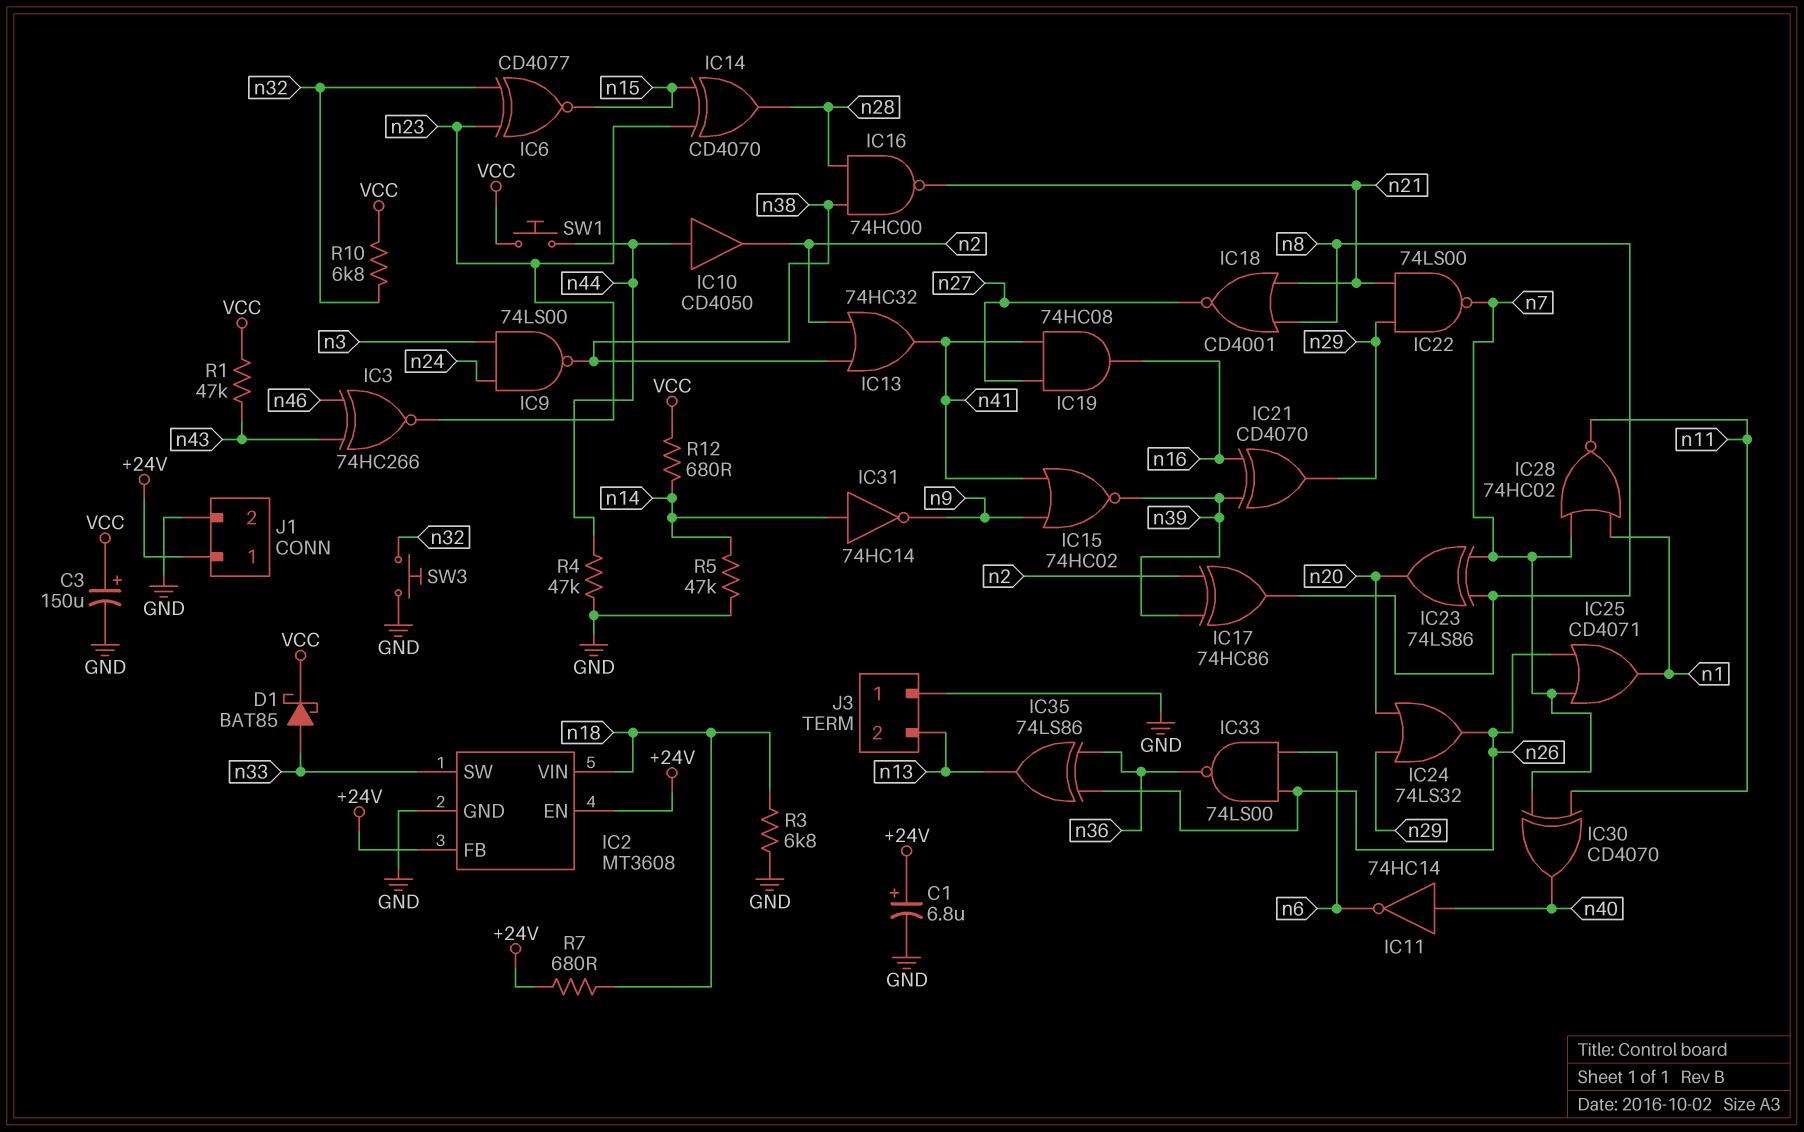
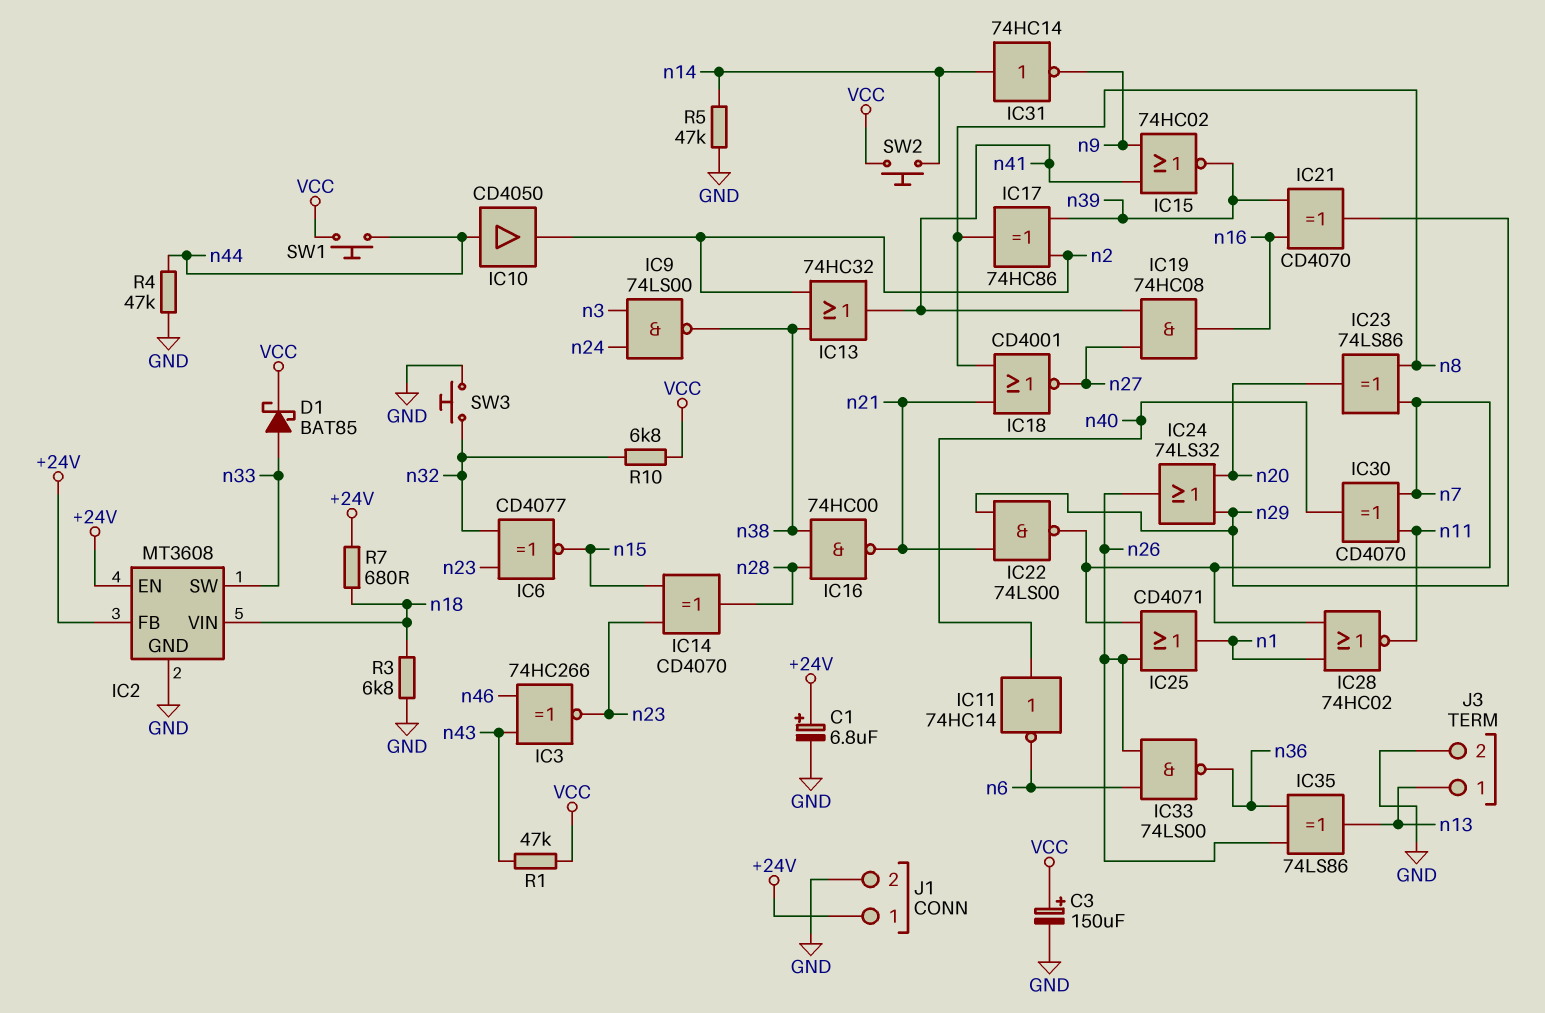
J3 pin 1: GND -> n13
J3 pin 2: n13 -> GND
R12: 680 (VCC, n14) -> none
SW2: none -> button (VCC, n14)

